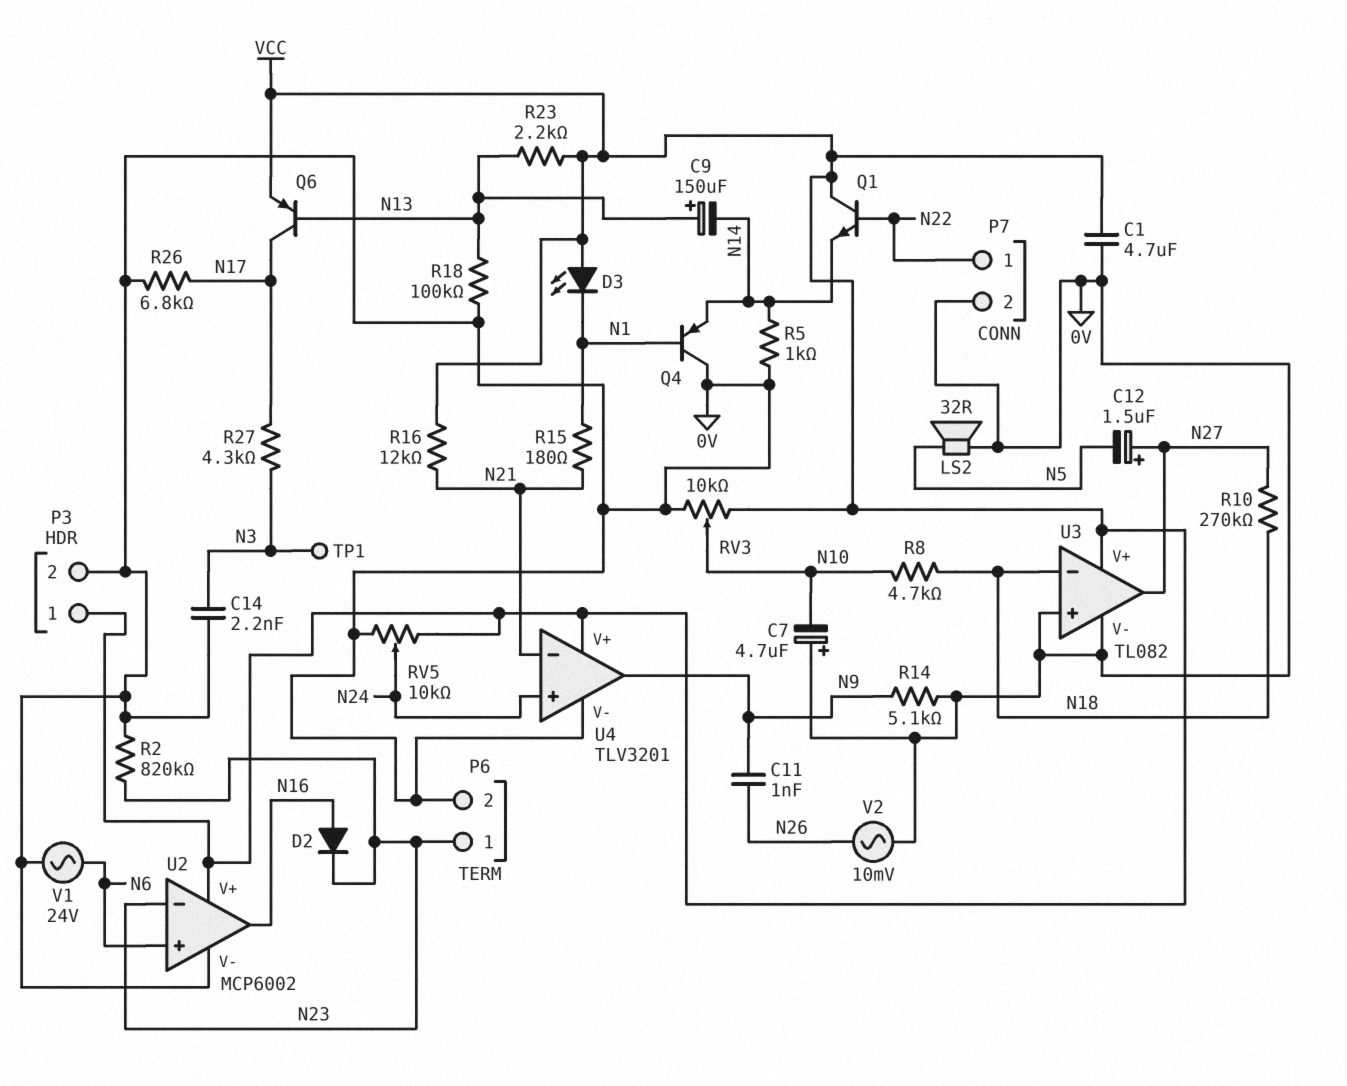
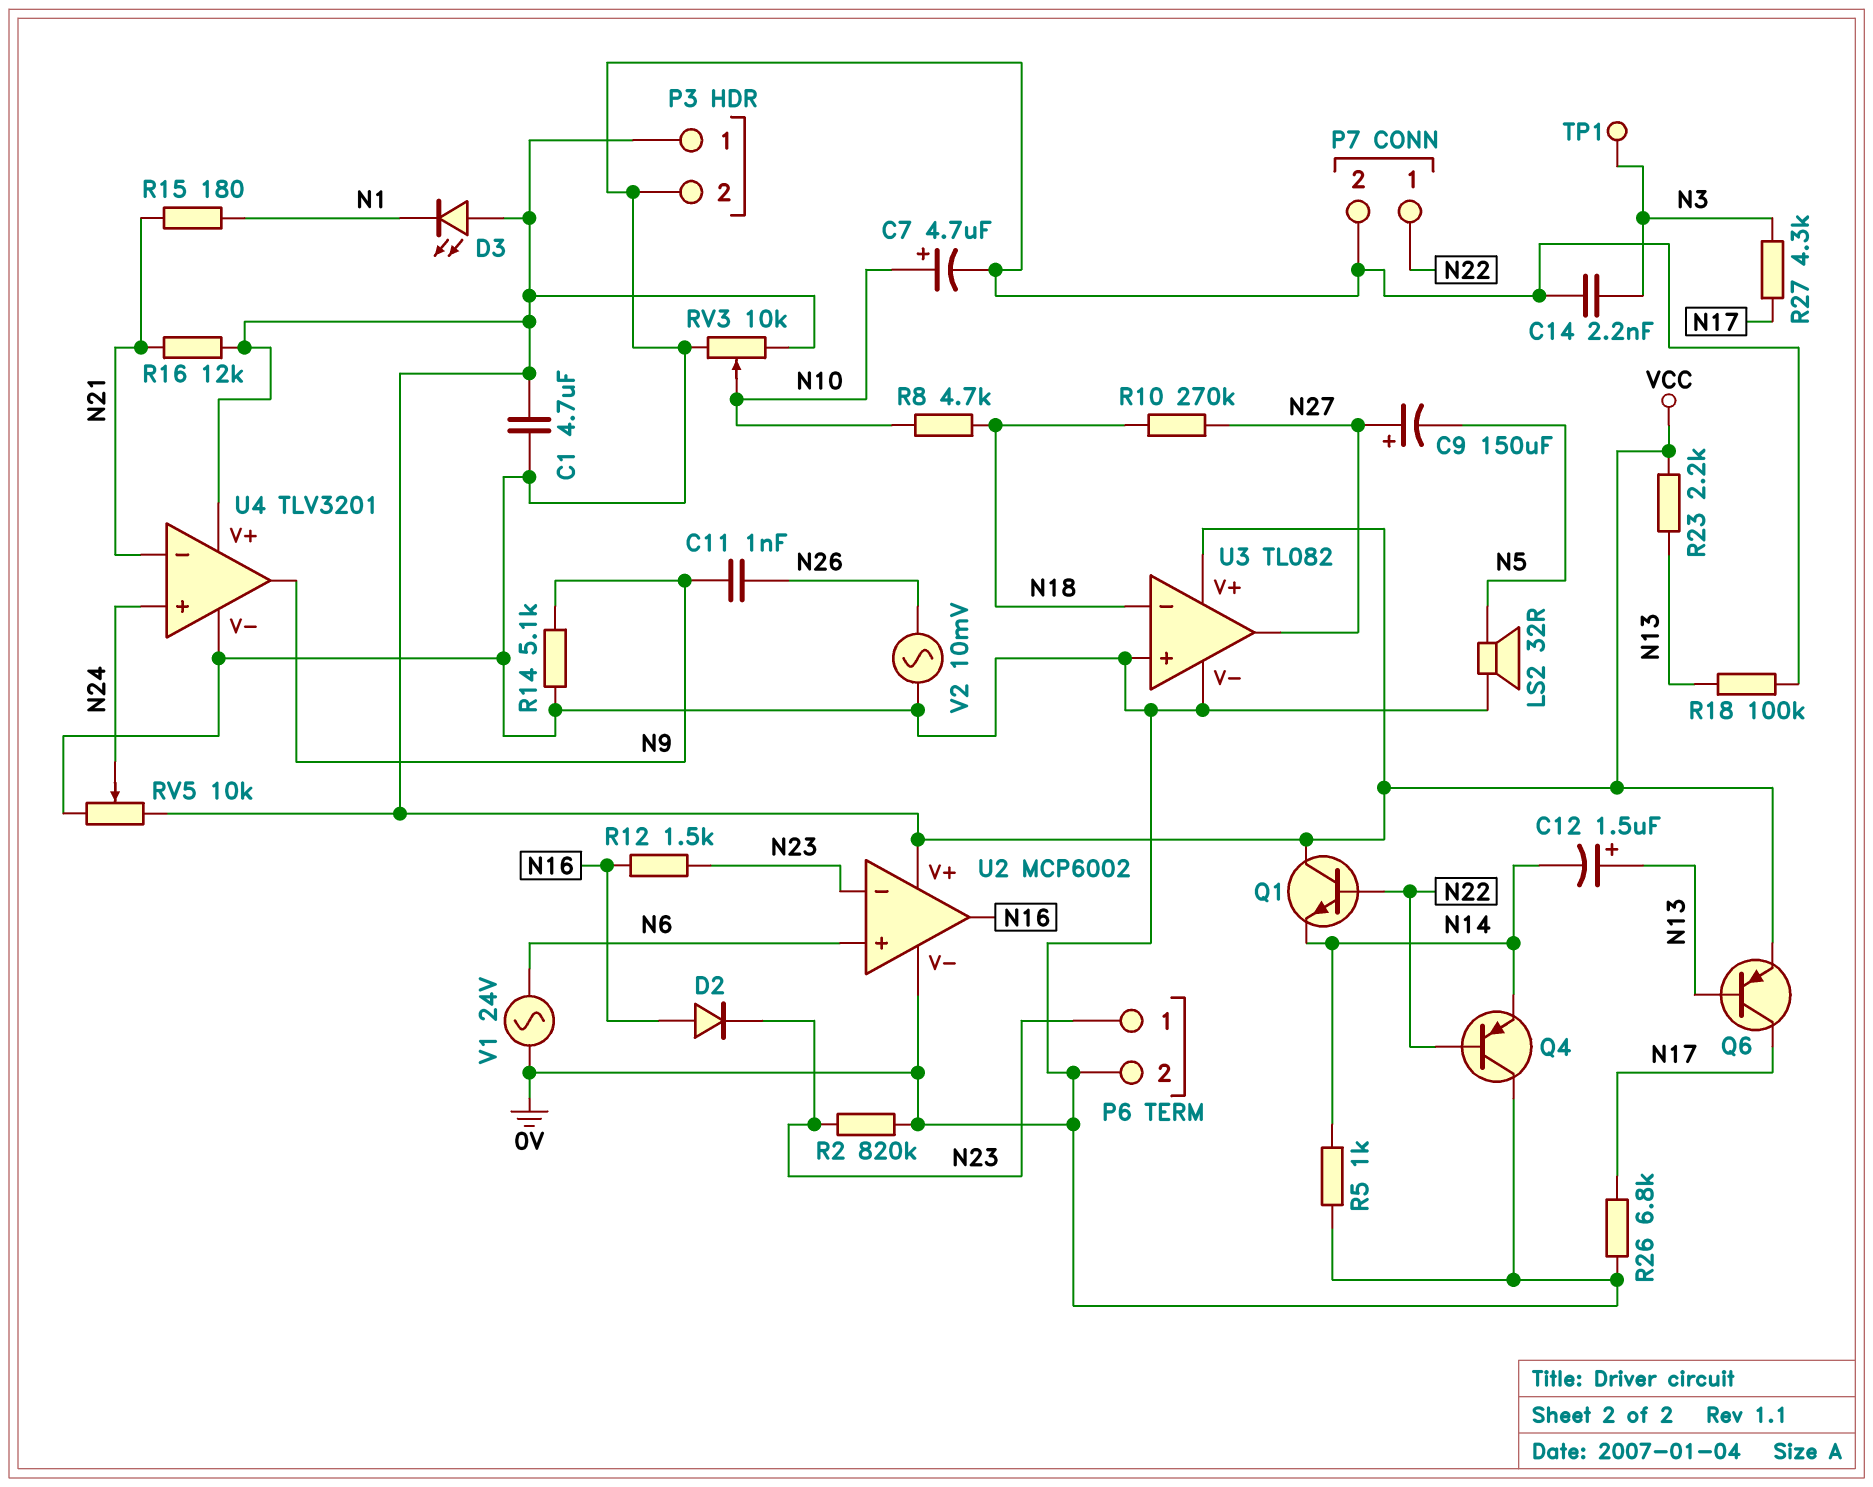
C7: 4.7uF (plus 0V, minus N10) -> 4.7uF (plus N10, minus 0V)
C9: 150uF (plus N13, minus N14) -> 150uF (plus N27, minus N5)
C12: 1.5uF (plus N27, minus N5) -> 1.5uF (plus N13, minus N14)
Q4: PNP (B N1, C 0V, E N14) -> PNP (B N22, C 0V, E N14)
R12: none -> 1.5k (N16, N23)

